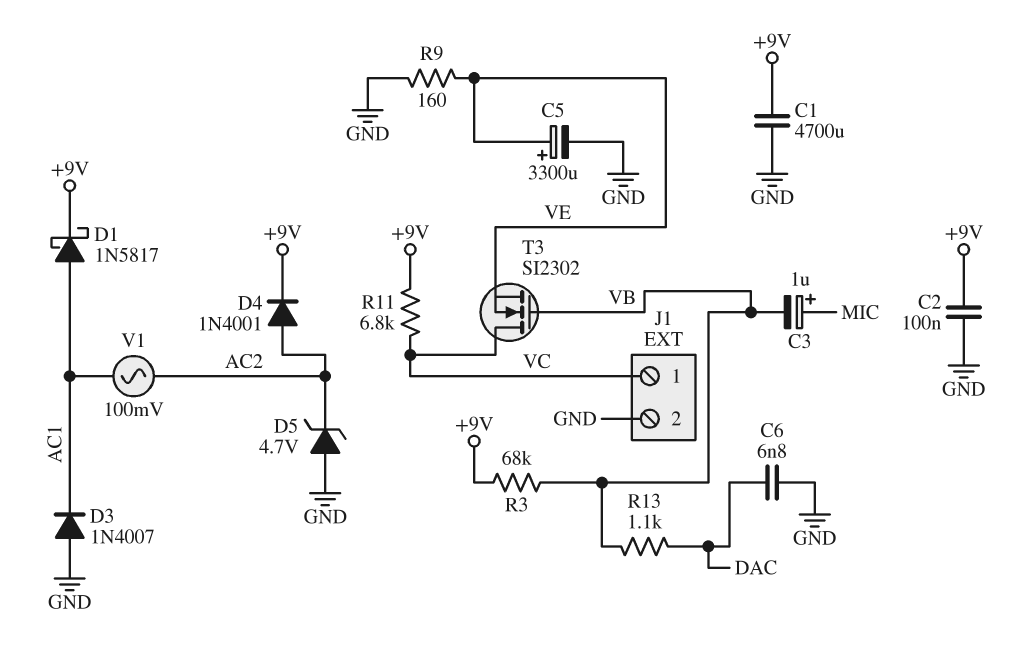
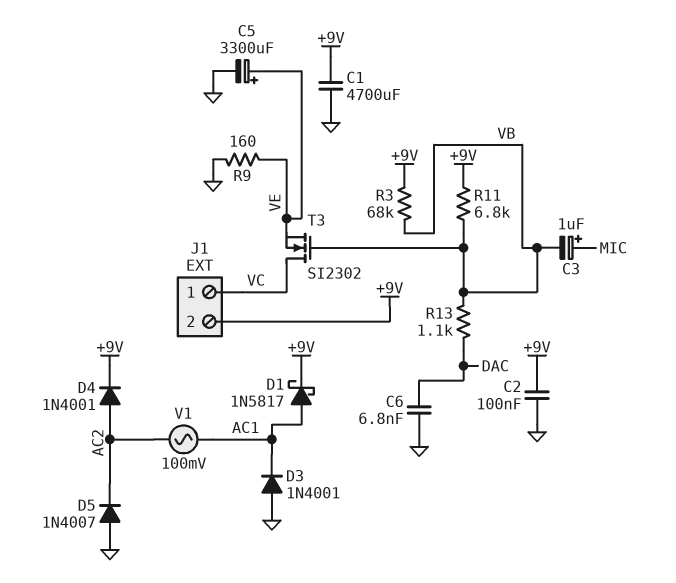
D3: diode 1N4007 (A GND, K AC1) -> diode 1N4001 (A GND, K AC1)
D5: zener 4.7V (A GND, K AC2) -> diode 1N4007 (A GND, K AC2)
J1 pin 2: GND -> +9V
R11: 6.8k (+9V, VC) -> 6.8k (+9V, VB)

